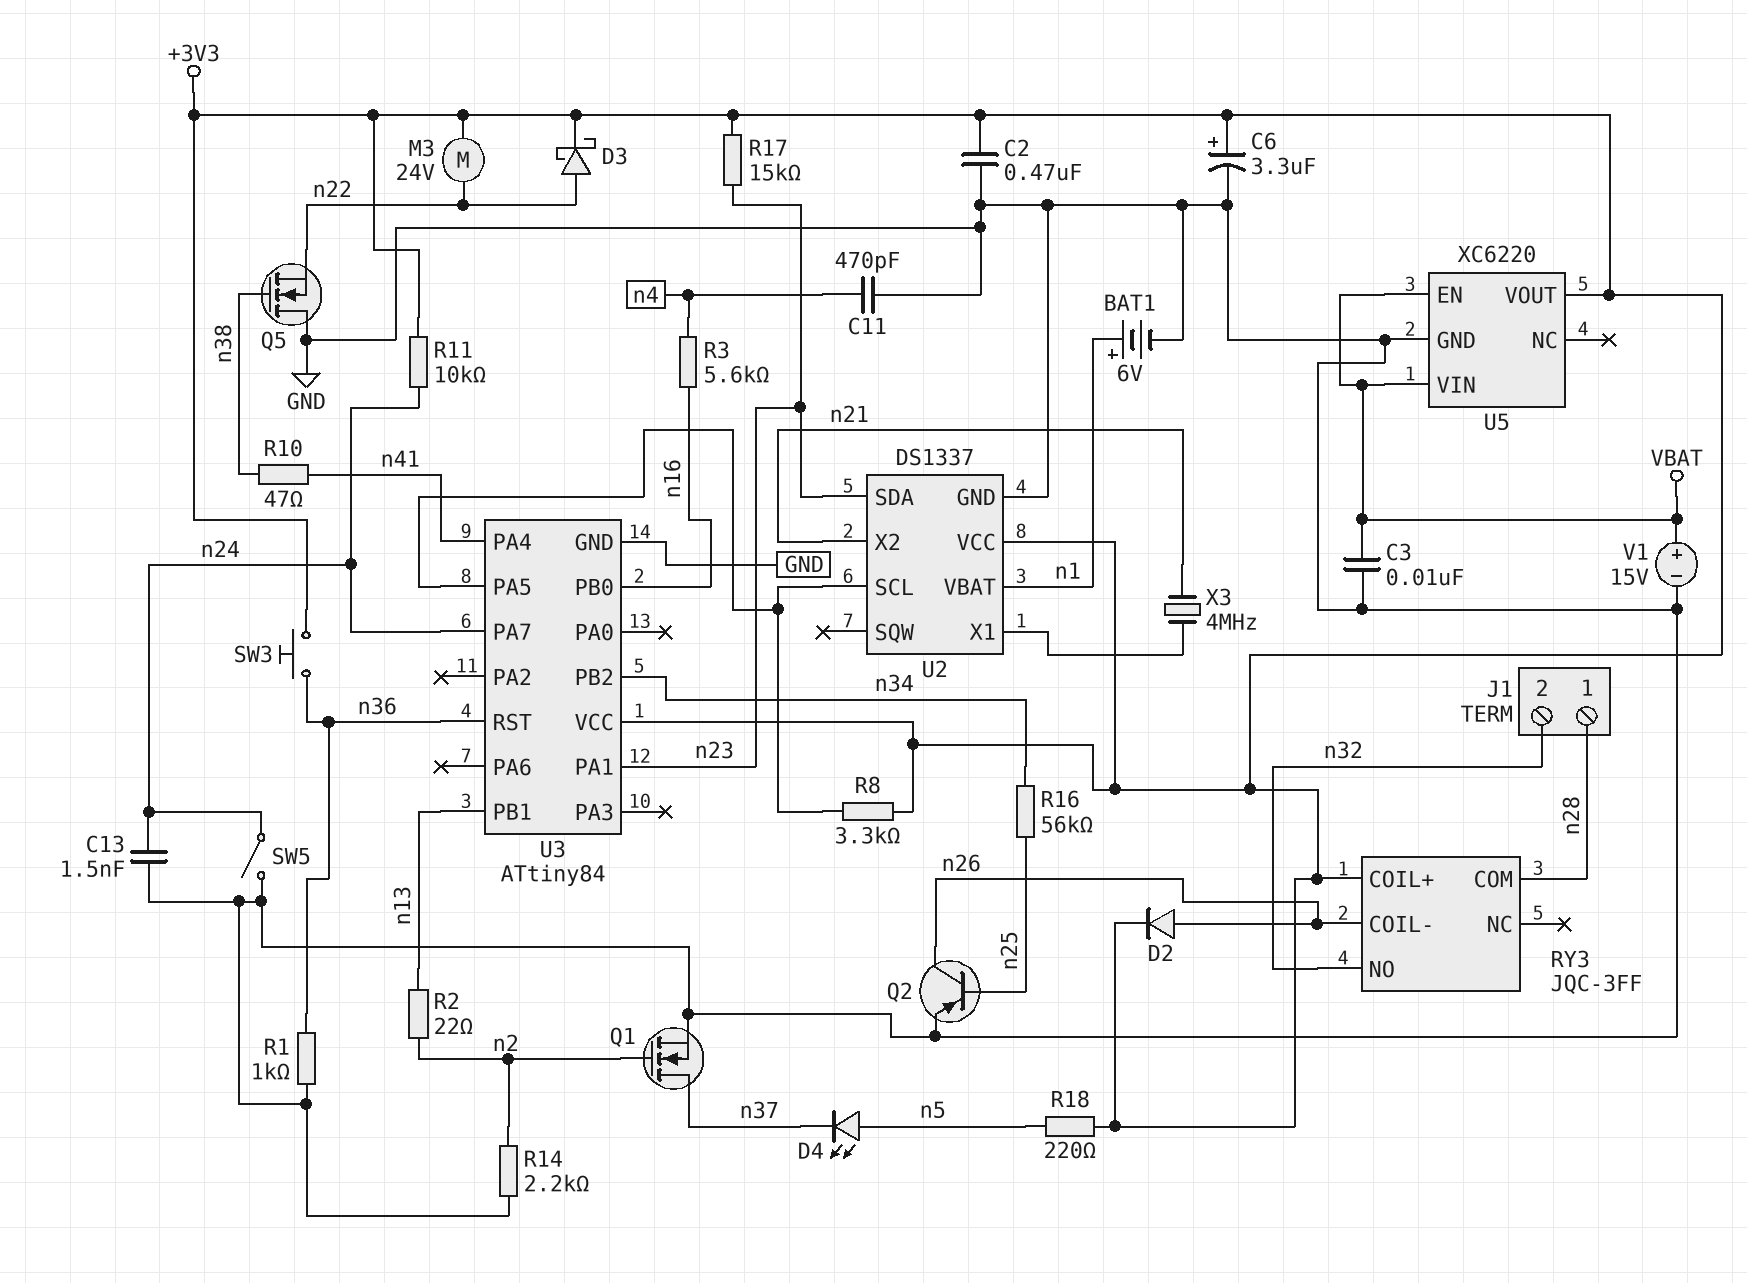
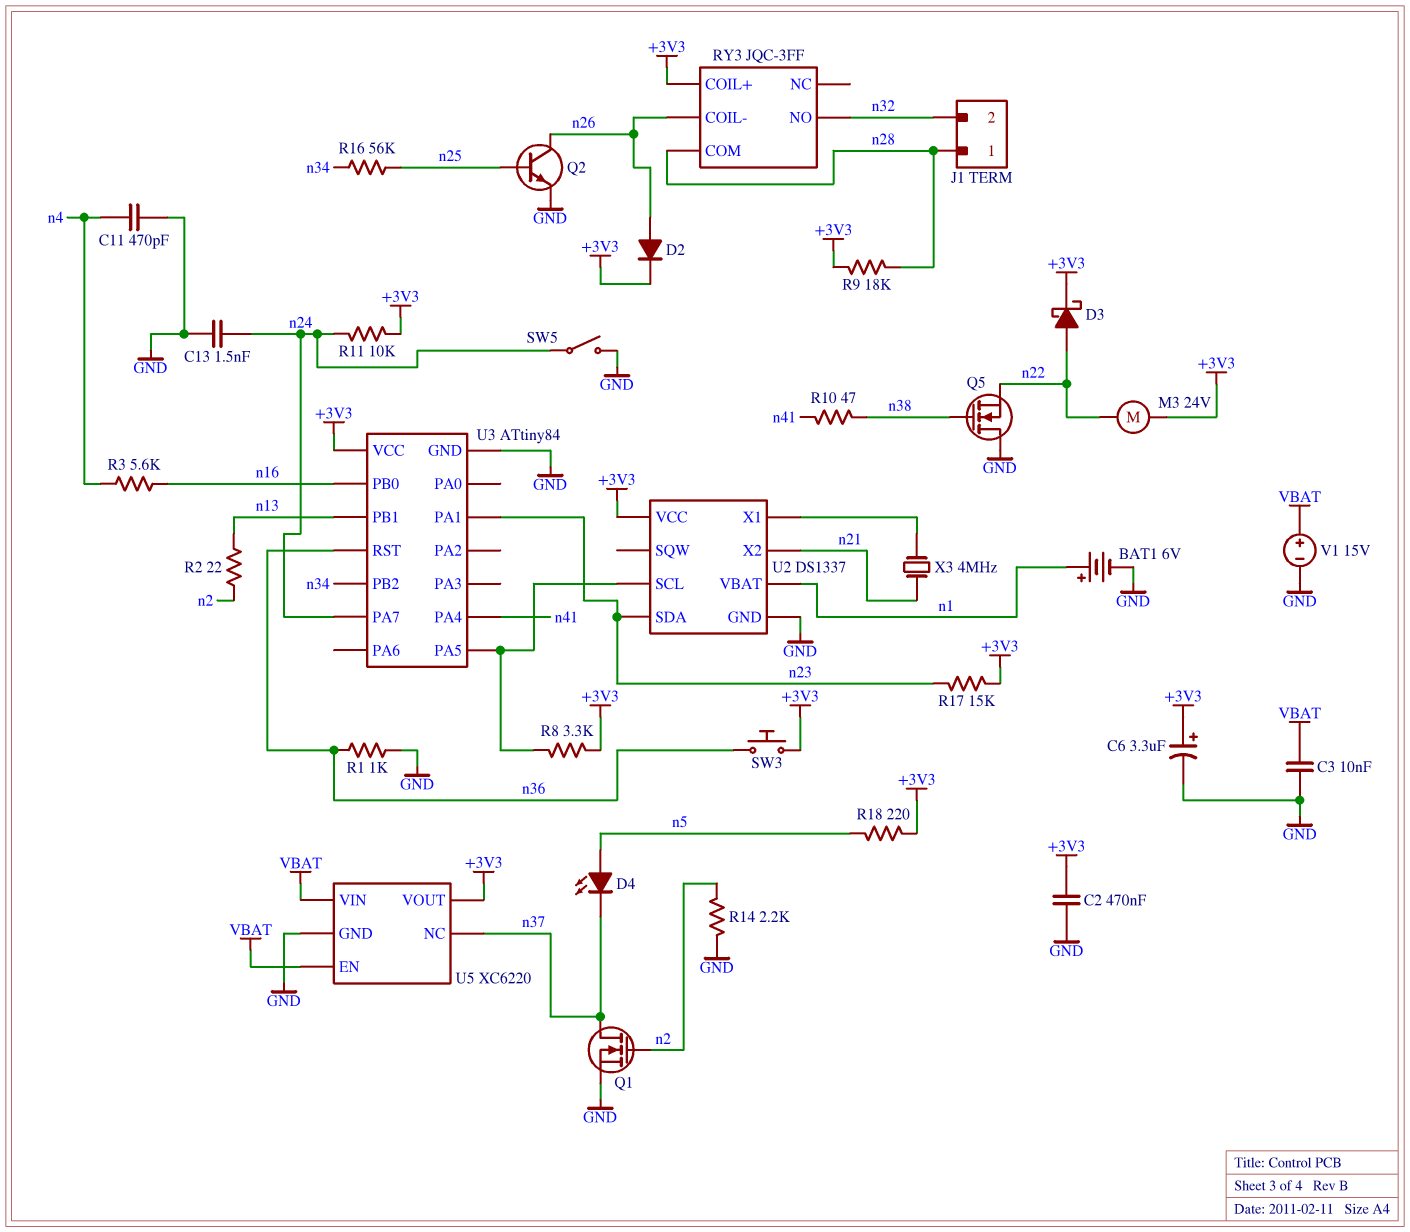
Q2: PNP (B n25, C n26, E GND) -> NPN (B n25, C n26, E GND)
R9: none -> 18k (+3V3, n28)
U5 pin NC: none -> n37

